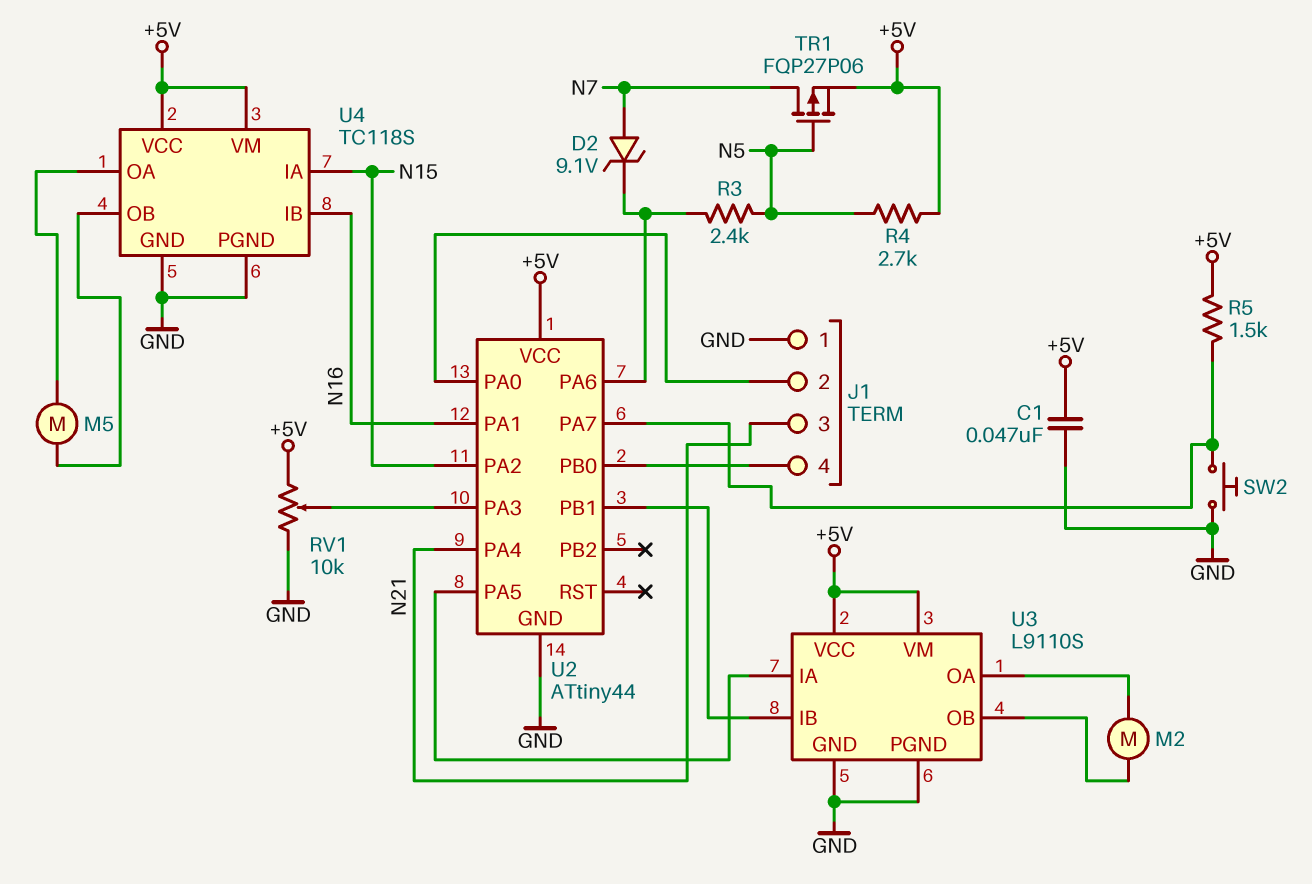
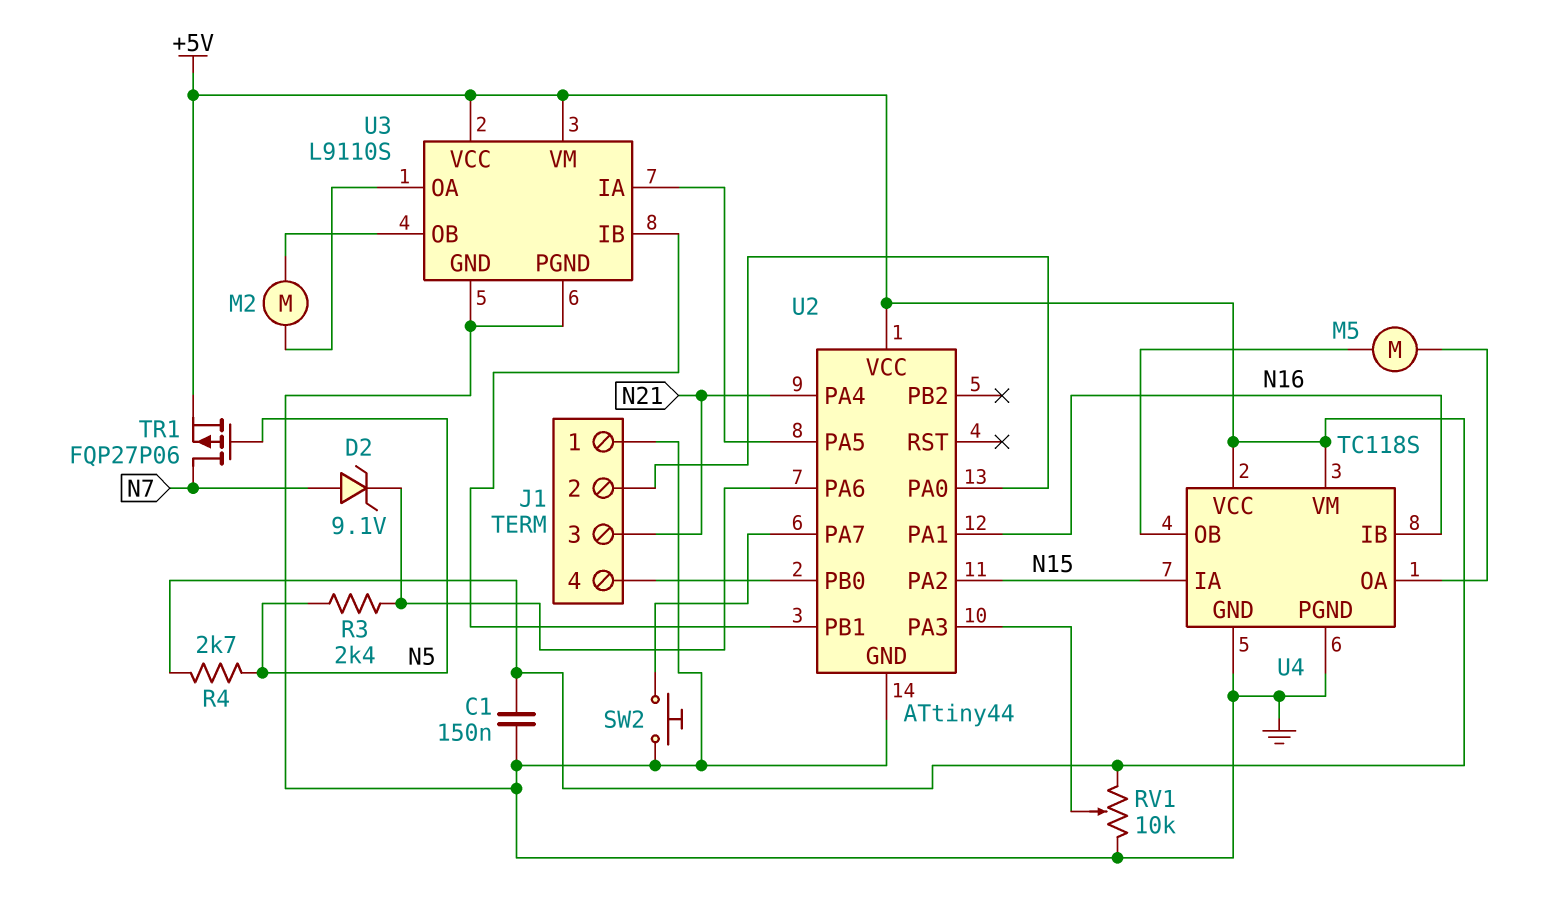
C1: 47nF (+5V, GND) -> 150nF (+5V, GND)
R5: 1.5k (+5V, U2/PA7) -> none

